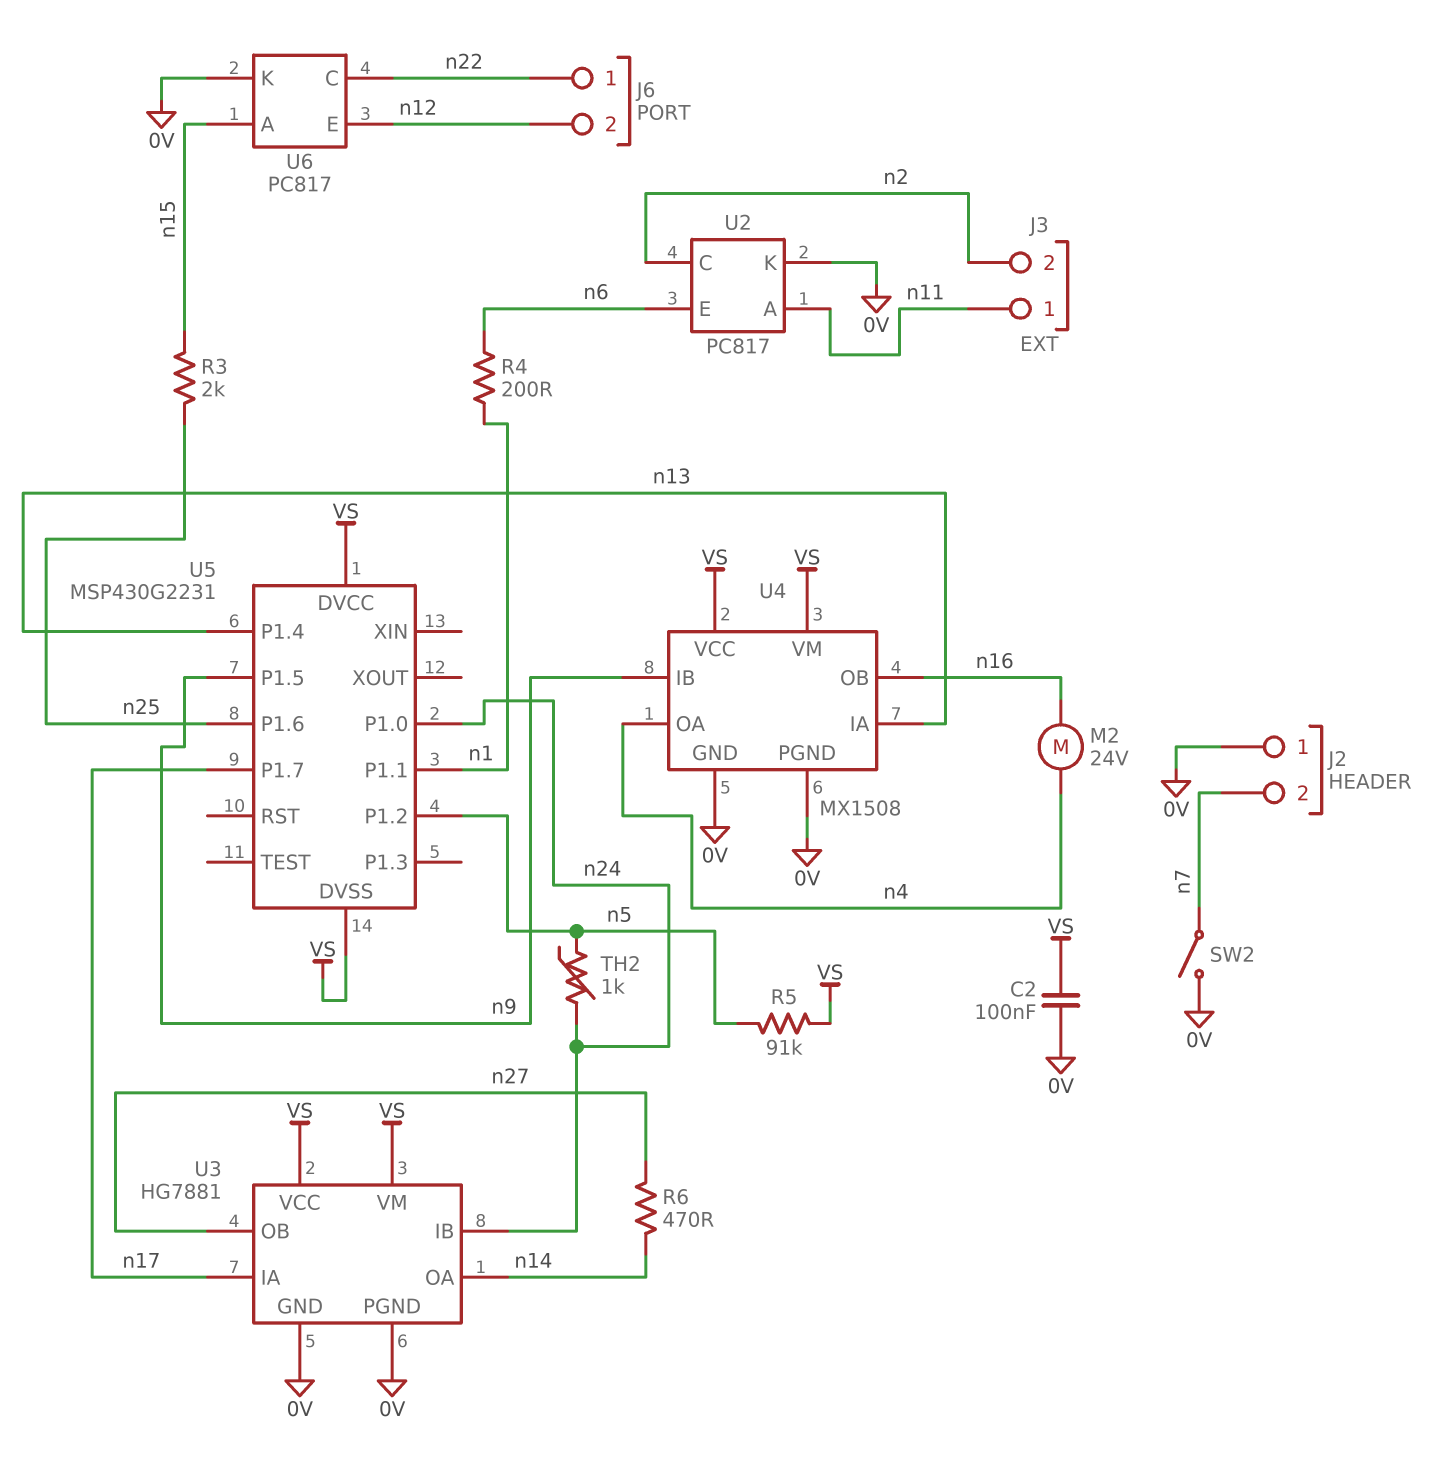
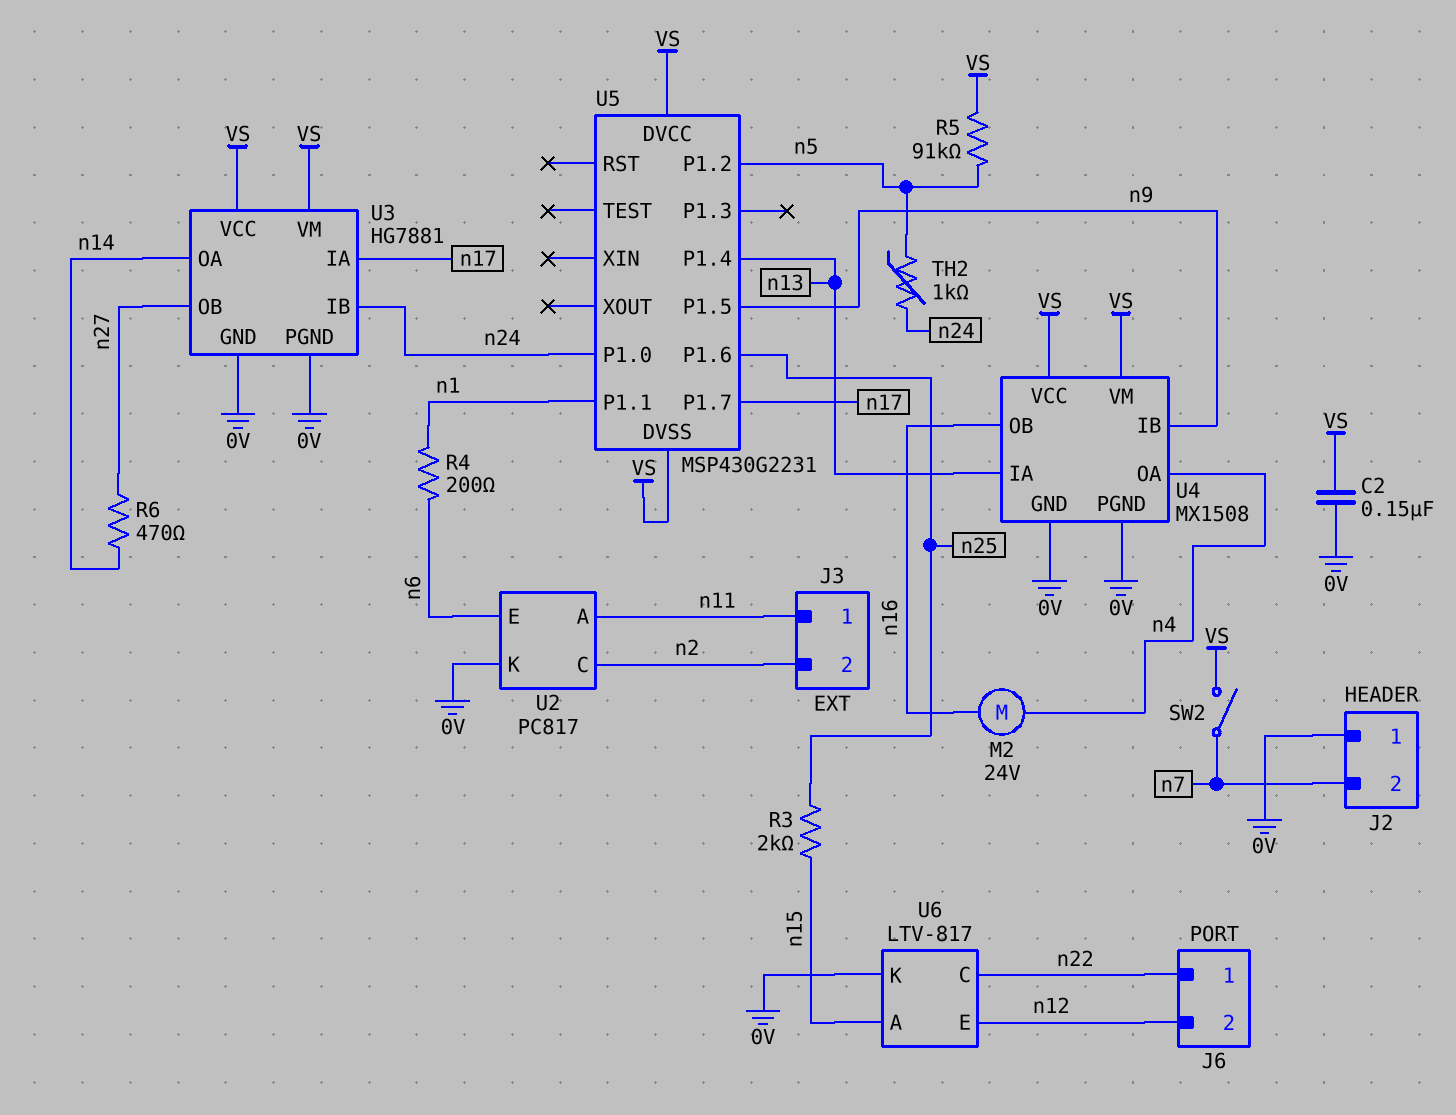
C2: 100nF (0V, VS) -> 150nF (0V, VS)
SW2: switch (0V, n7) -> switch (VS, n7)
U6: PC817 -> LTV-817

